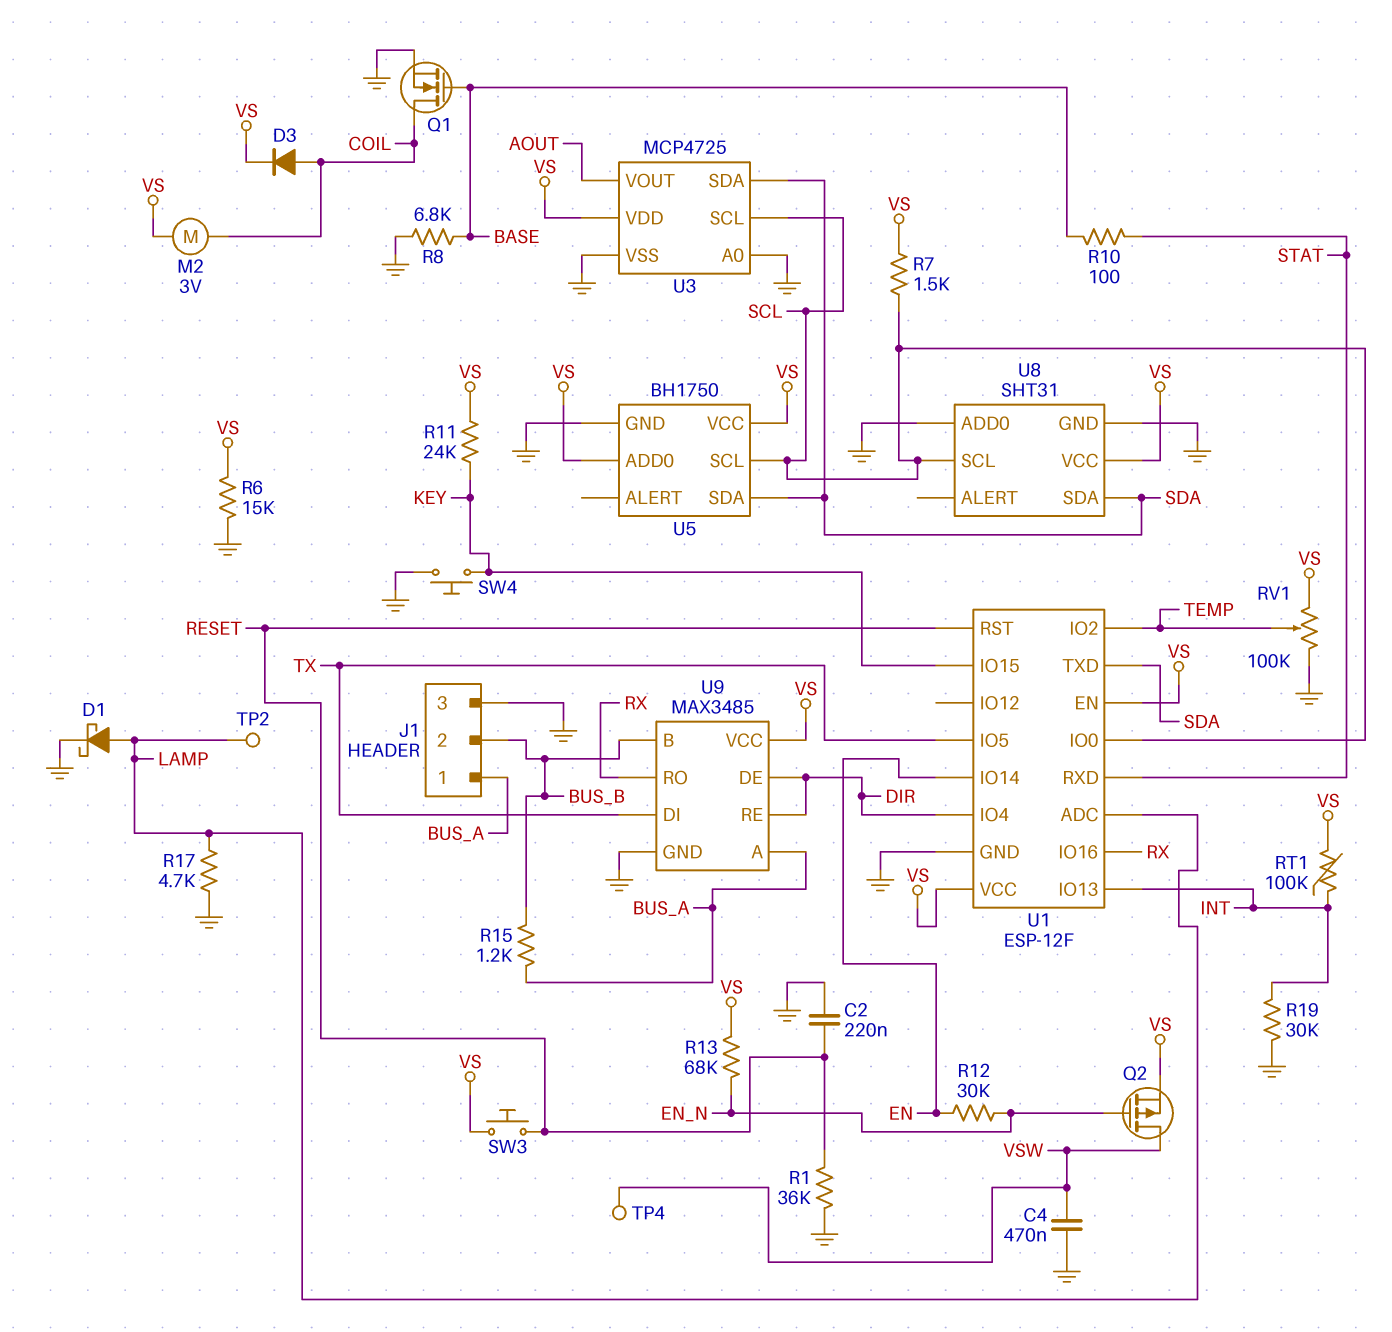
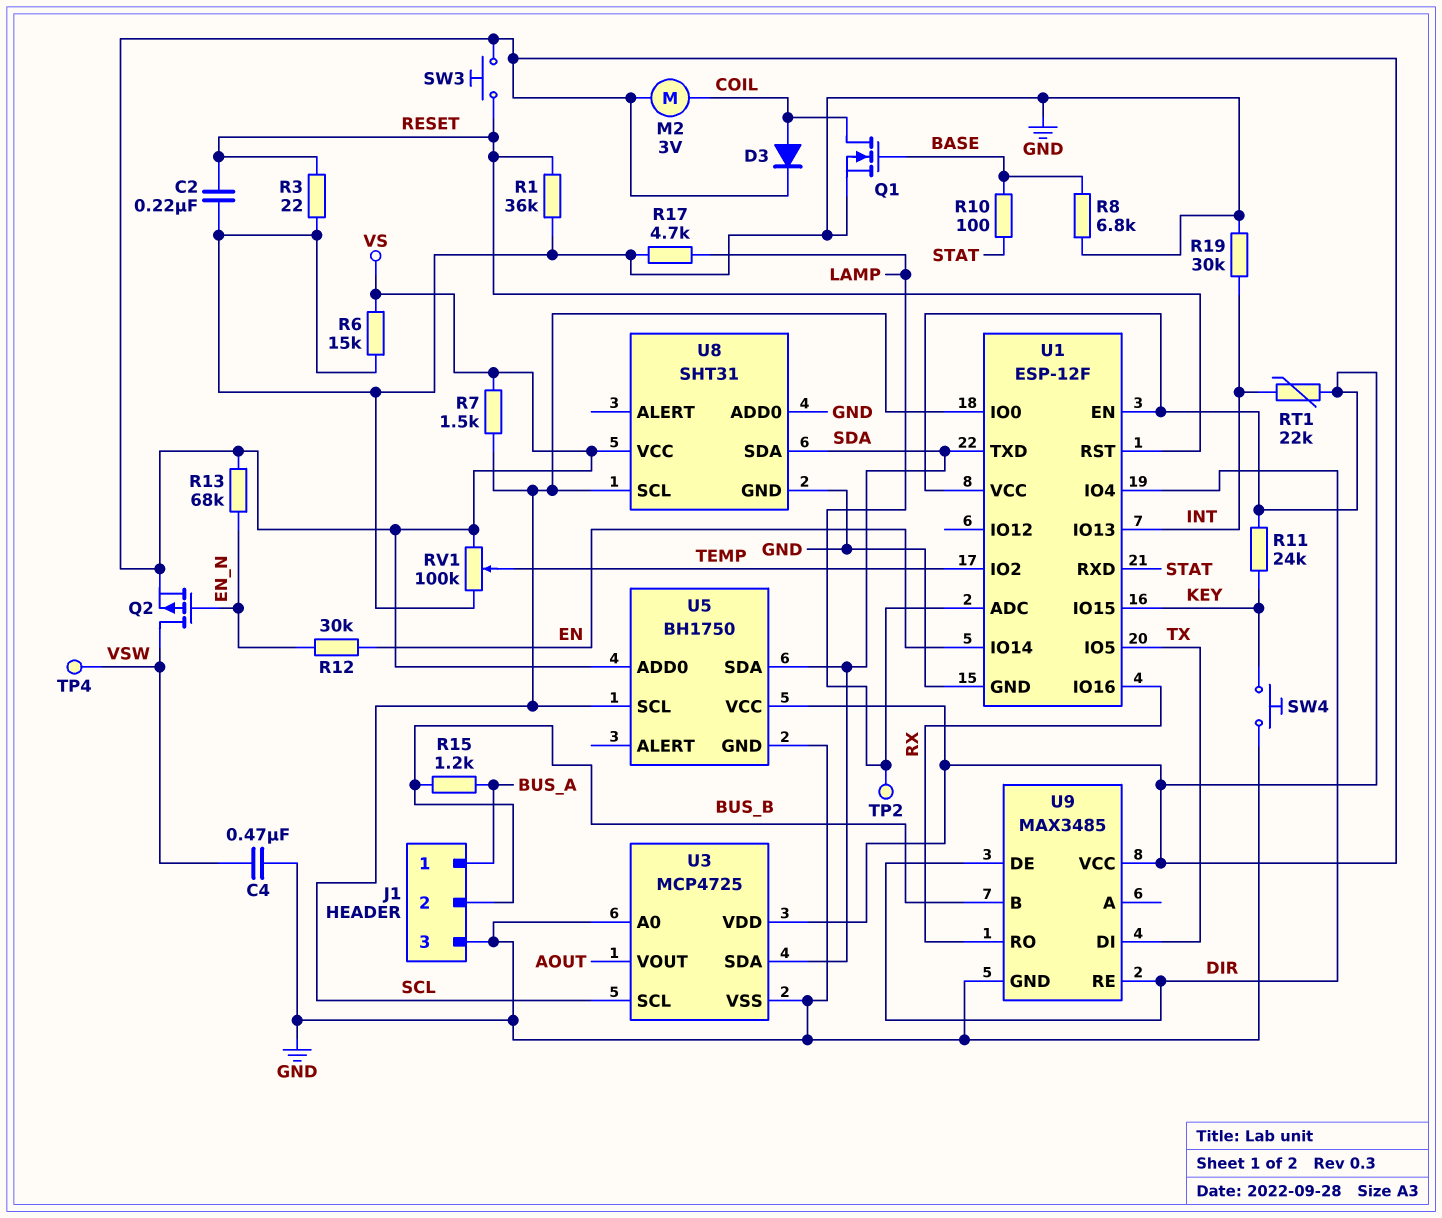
D1: schottky (A LAMP, K GND) -> none
R3: none -> 22 (GND, RESET)
RT1: 100k (INT, VS) -> 22k (INT, VS)
U9 pin A: BUS_A -> none

